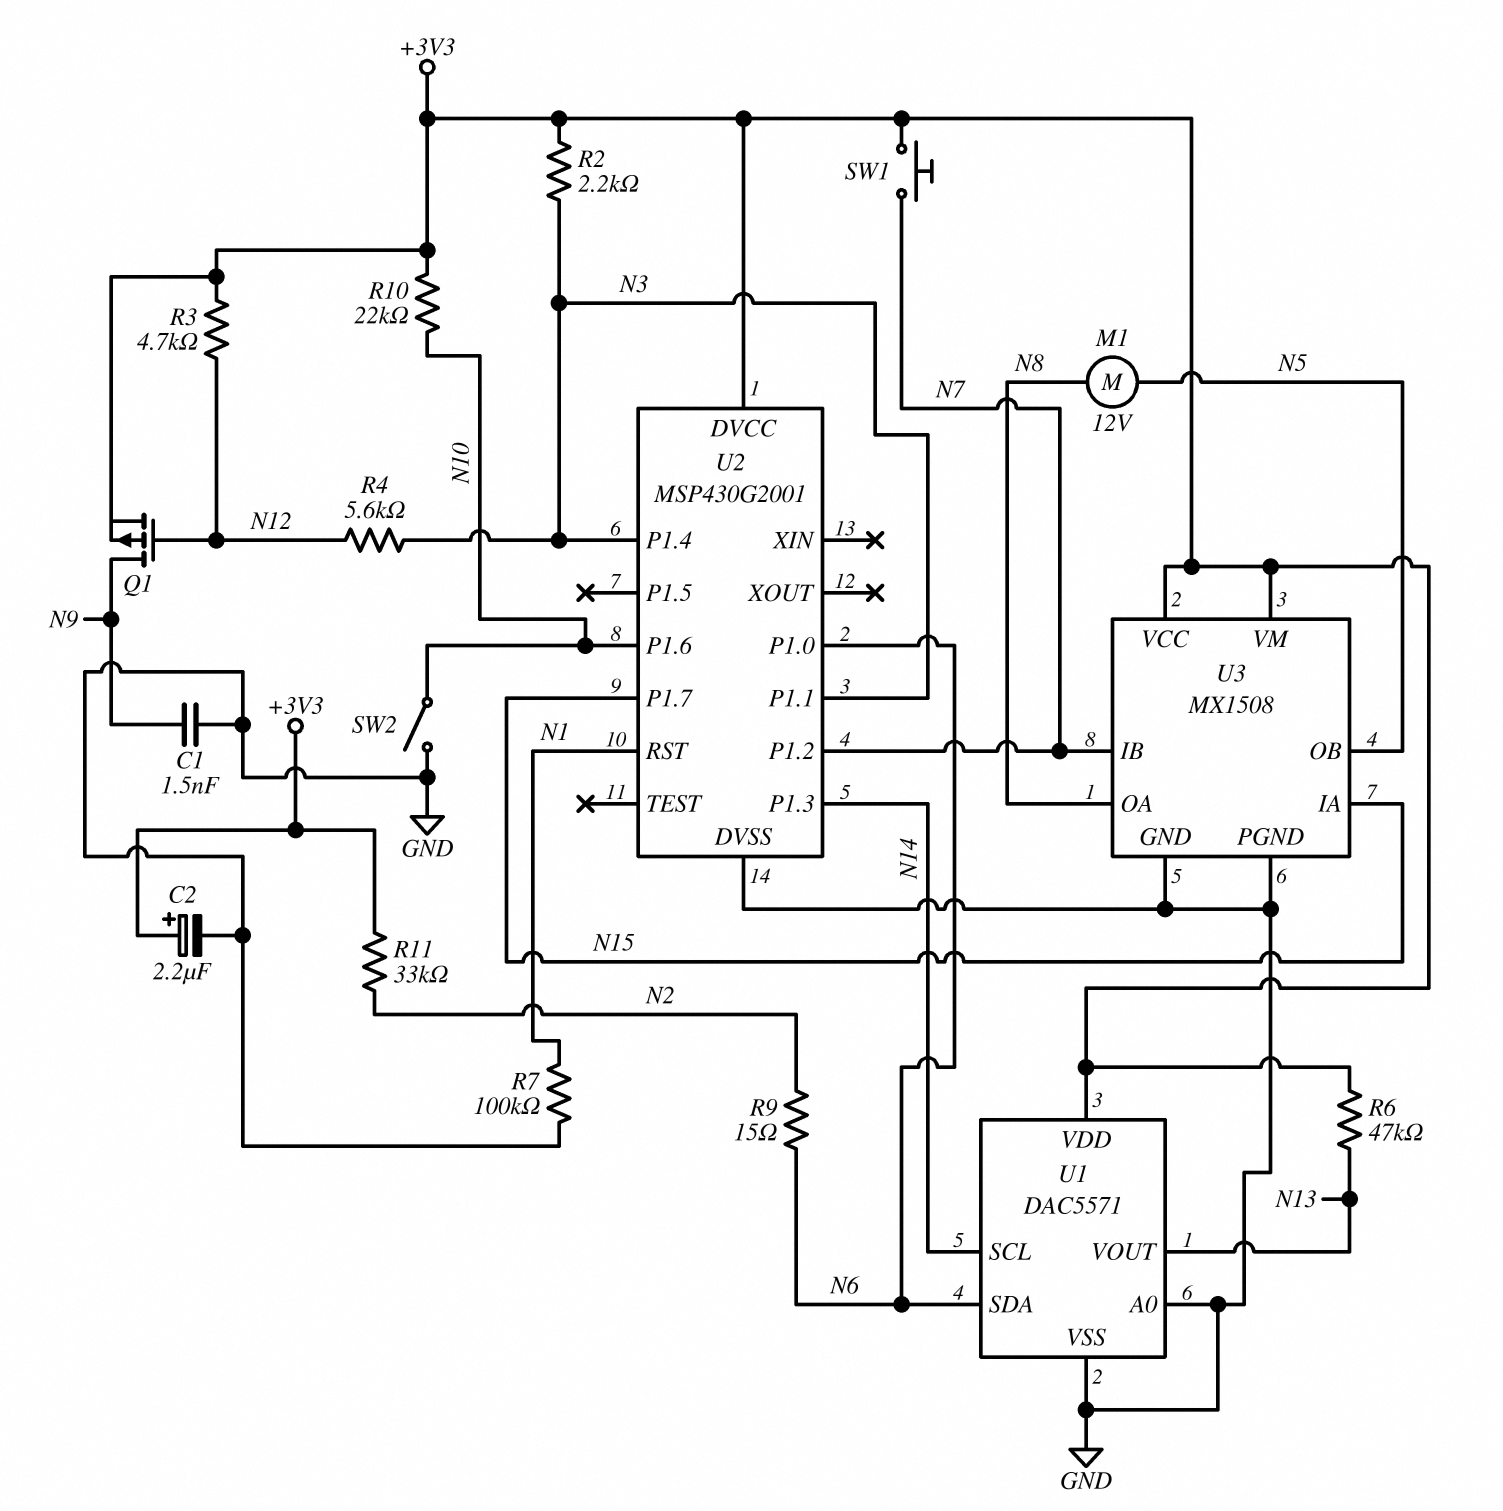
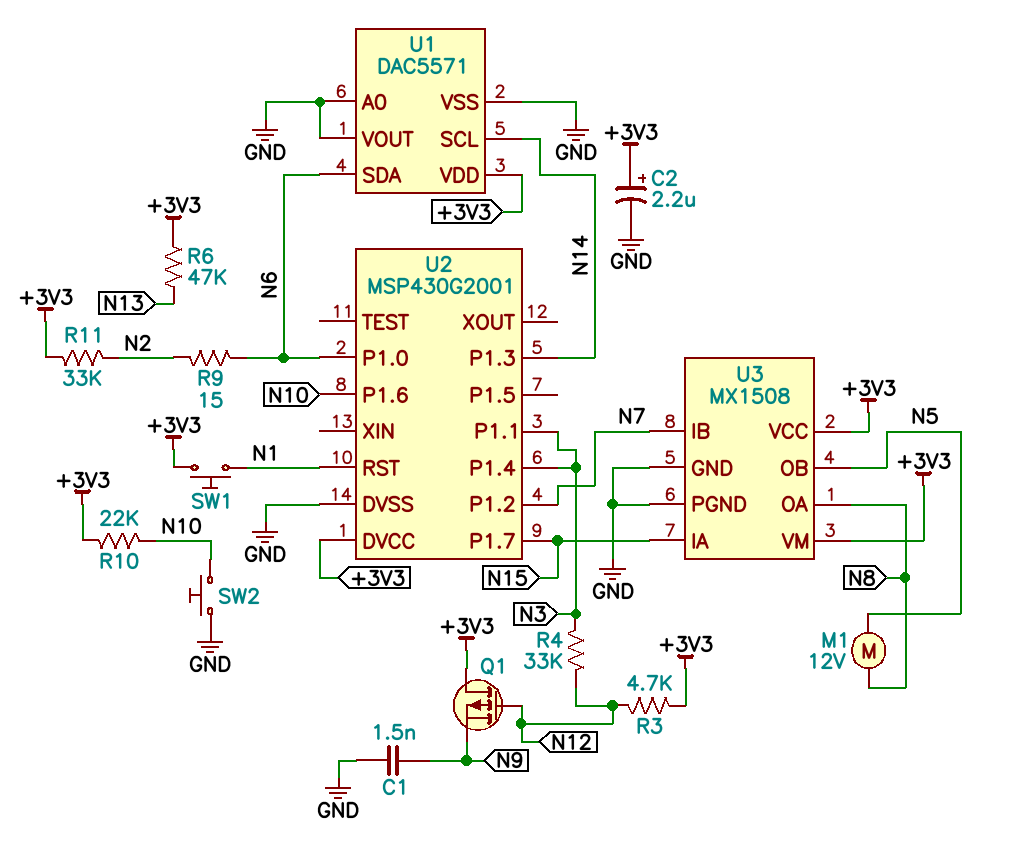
Q1: PMOS (G N12, D N9, S +3V3) -> PMOS (G N12, D +3V3, S N9)
R2: 2.2k (+3V3, N3) -> none
R4: 5.6k (N3, N12) -> 33k (N3, N12)
R7: 100k (GND, N1) -> none
SW1: button (+3V3, N7) -> button (+3V3, N1)
SW2: switch (GND, N10) -> button (GND, N10)
U1 pin VOUT: N13 -> GND

